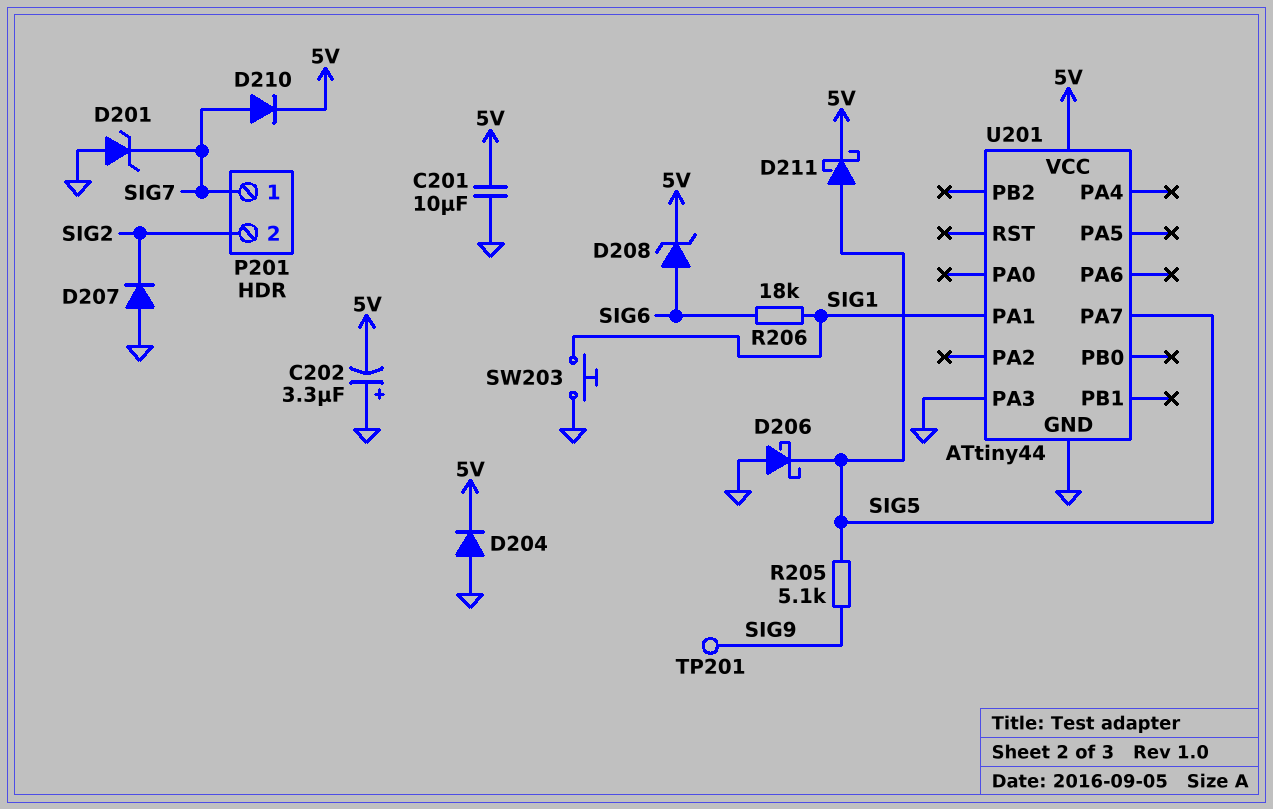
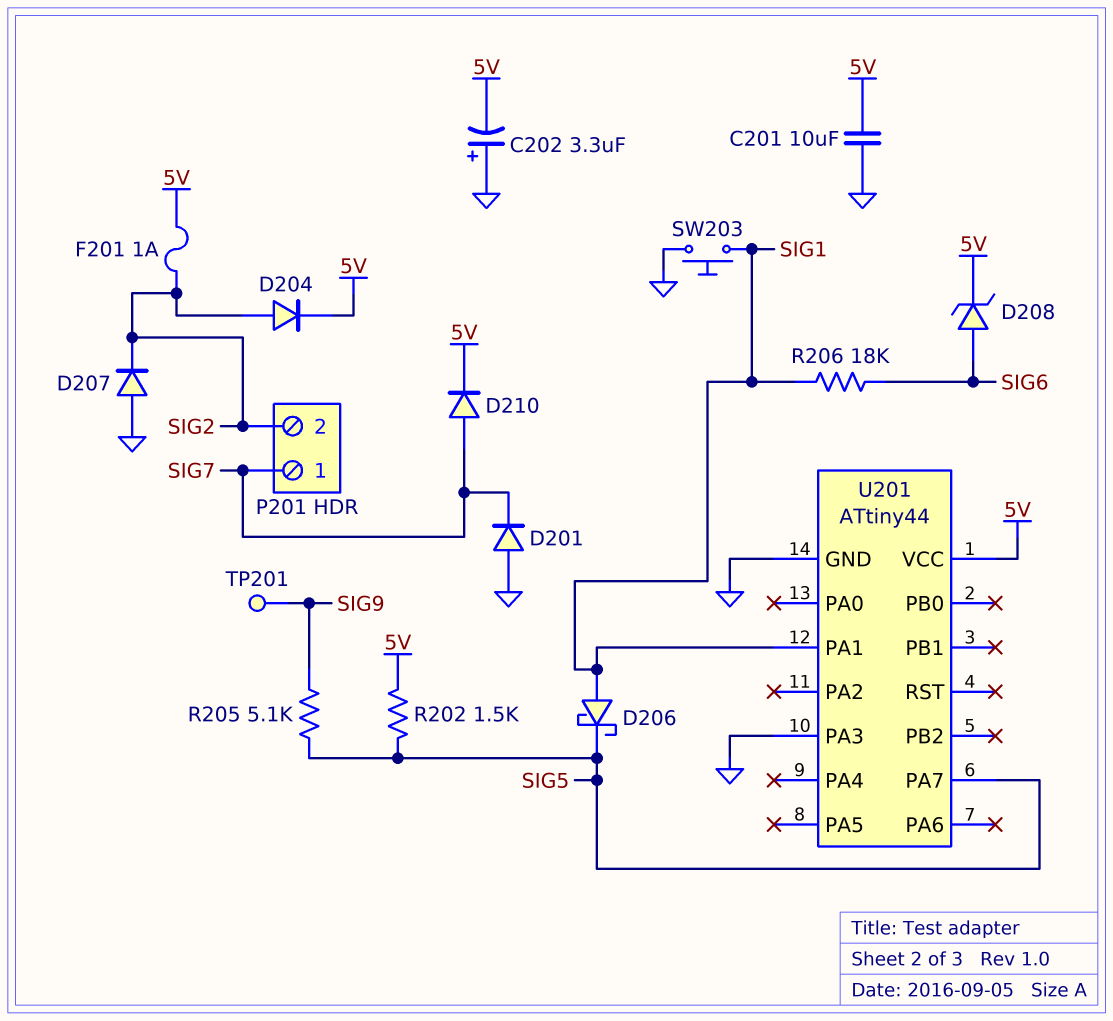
D201: zener (A GND, K SIG7) -> diode (A GND, K SIG7)
D204: diode (A GND, K 5V) -> diode (A SIG2, K 5V)
D206: schottky (A GND, K SIG5) -> schottky (A SIG1, K SIG5)
D211: schottky (A SIG5, K 5V) -> none
F201: none -> 1A (5V, SIG2)
R202: none -> 1.5k (5V, SIG5)

